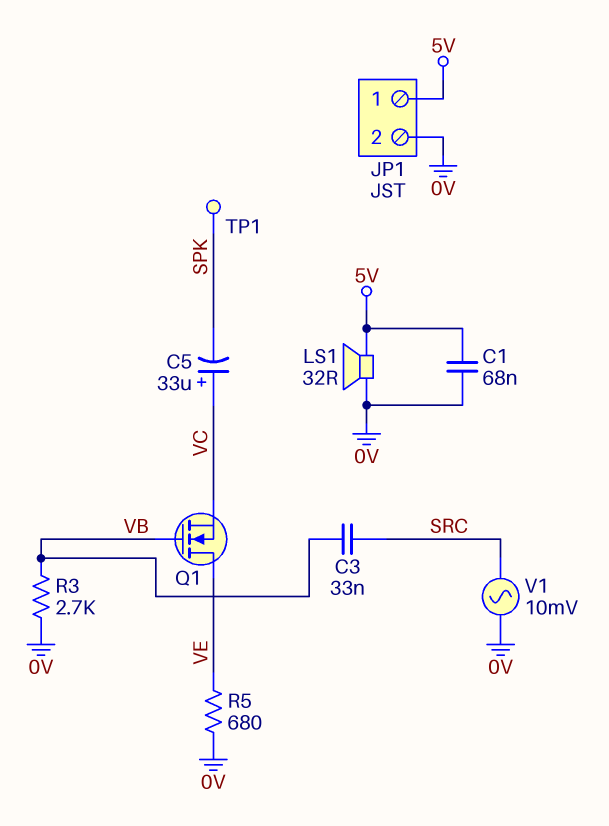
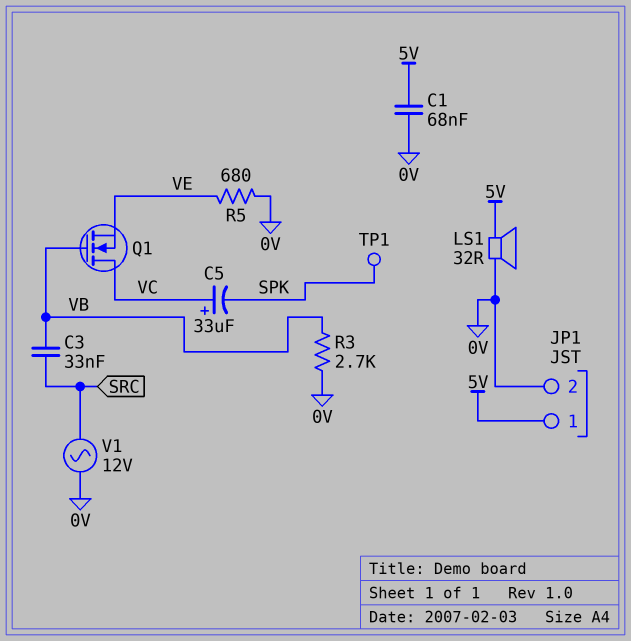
Q1: NMOS (G VB, D VE, S VC) -> NMOS (G VB, D VC, S VE)
V1: AC 10mV (0V, SRC) -> AC 12V (0V, SRC)

